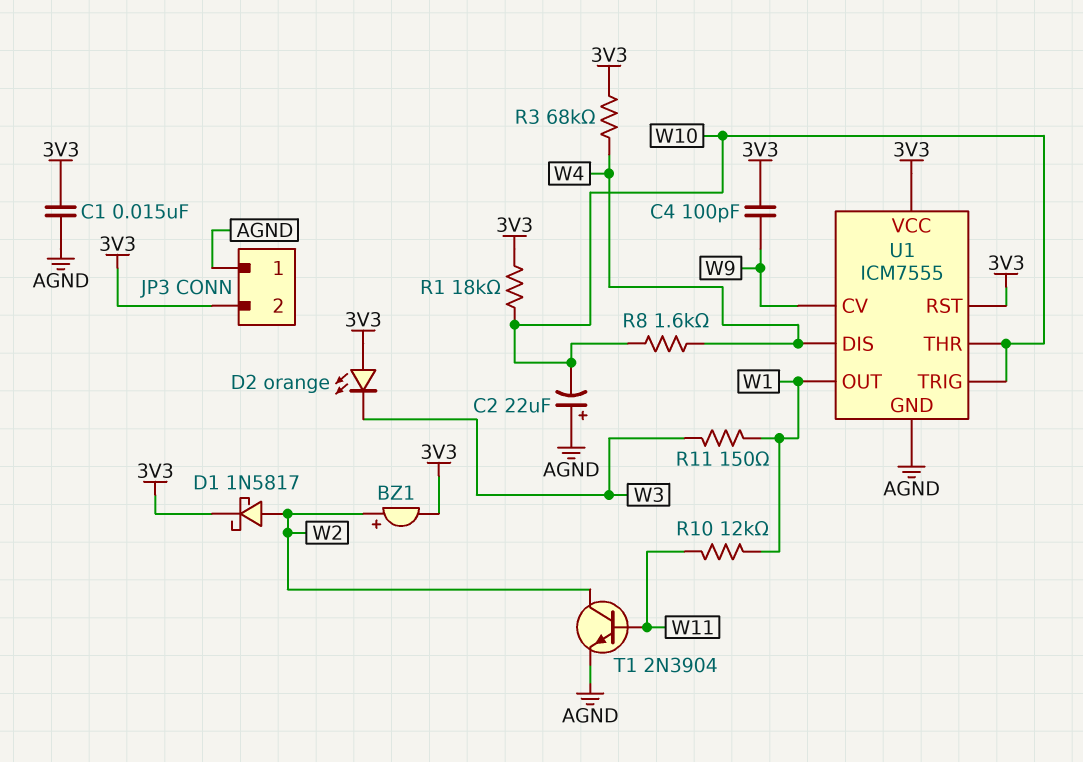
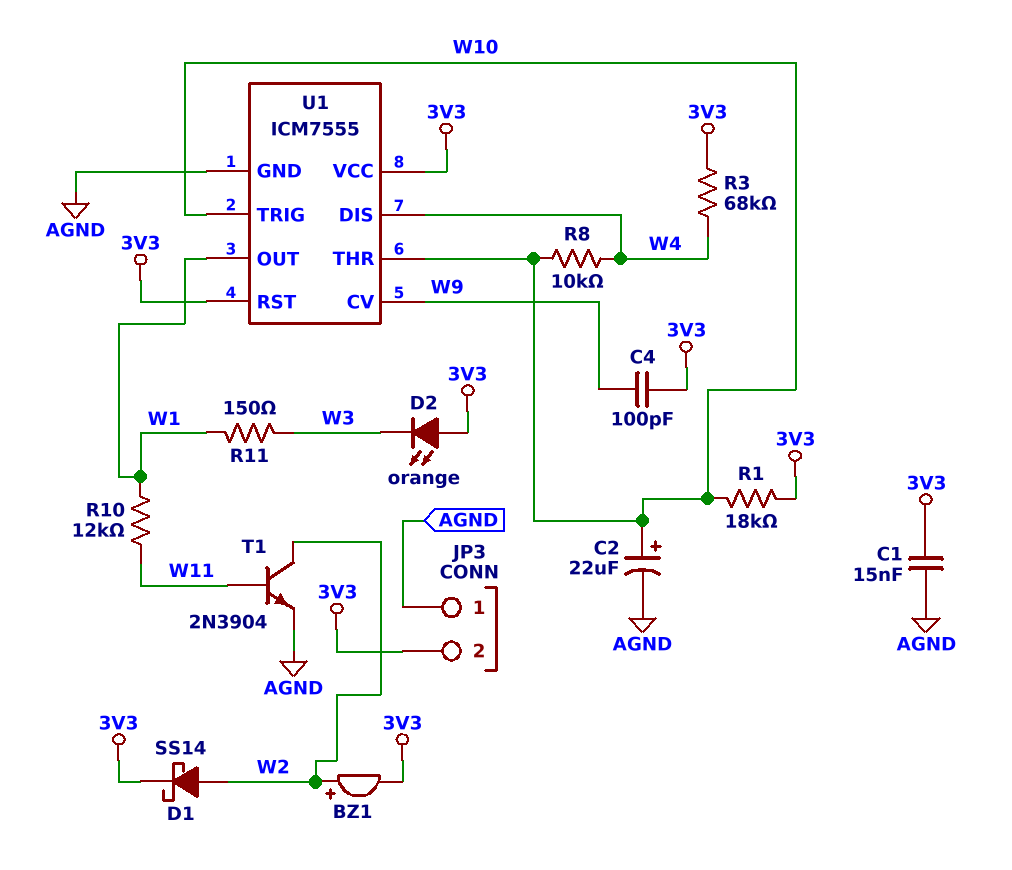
C2: 22uF (plus AGND, minus W10) -> 22uF (plus W10, minus AGND)
D1: schottky 1N5817 (A W2, K 3V3) -> schottky SS14 (A W2, K 3V3)
R8: 1.6k (W4, W10) -> 10k (W4, W10)

